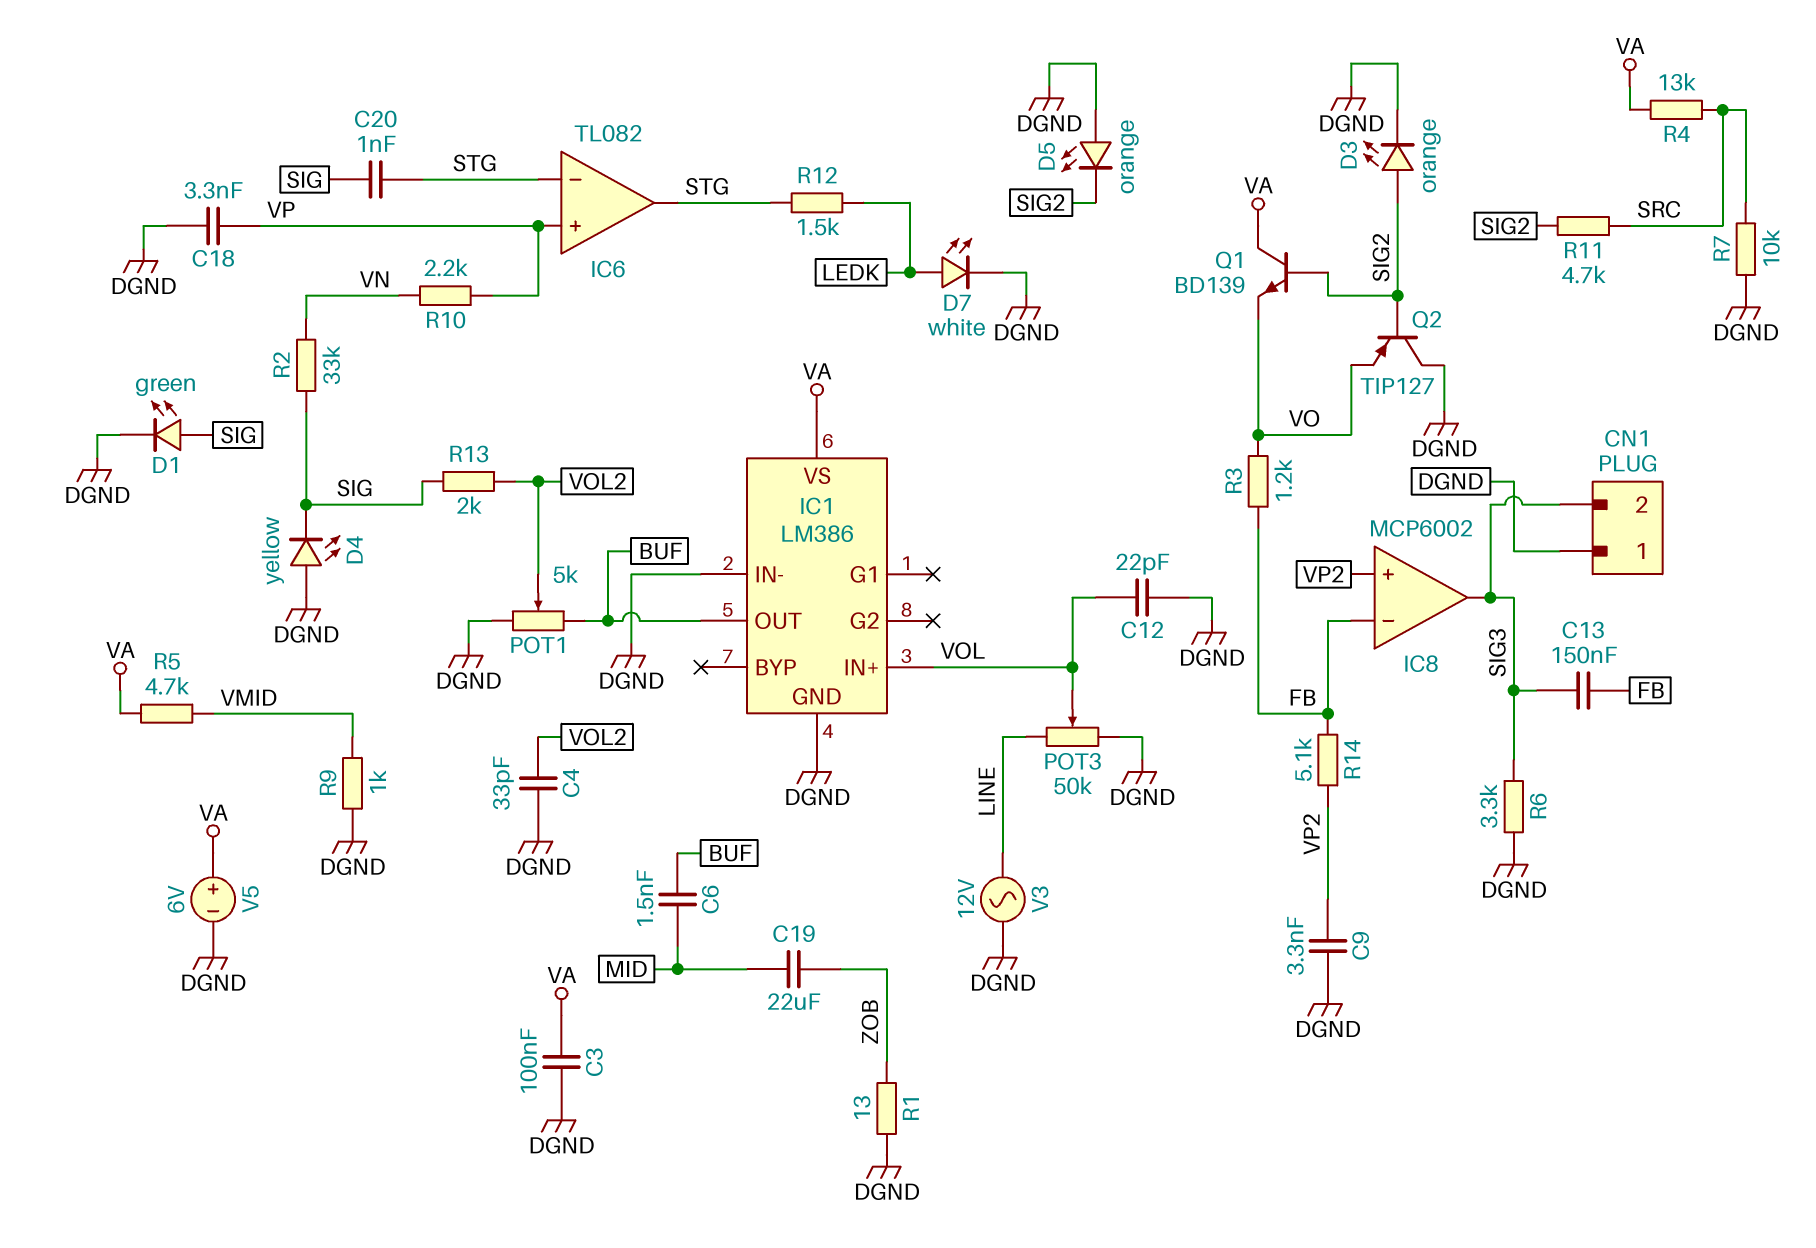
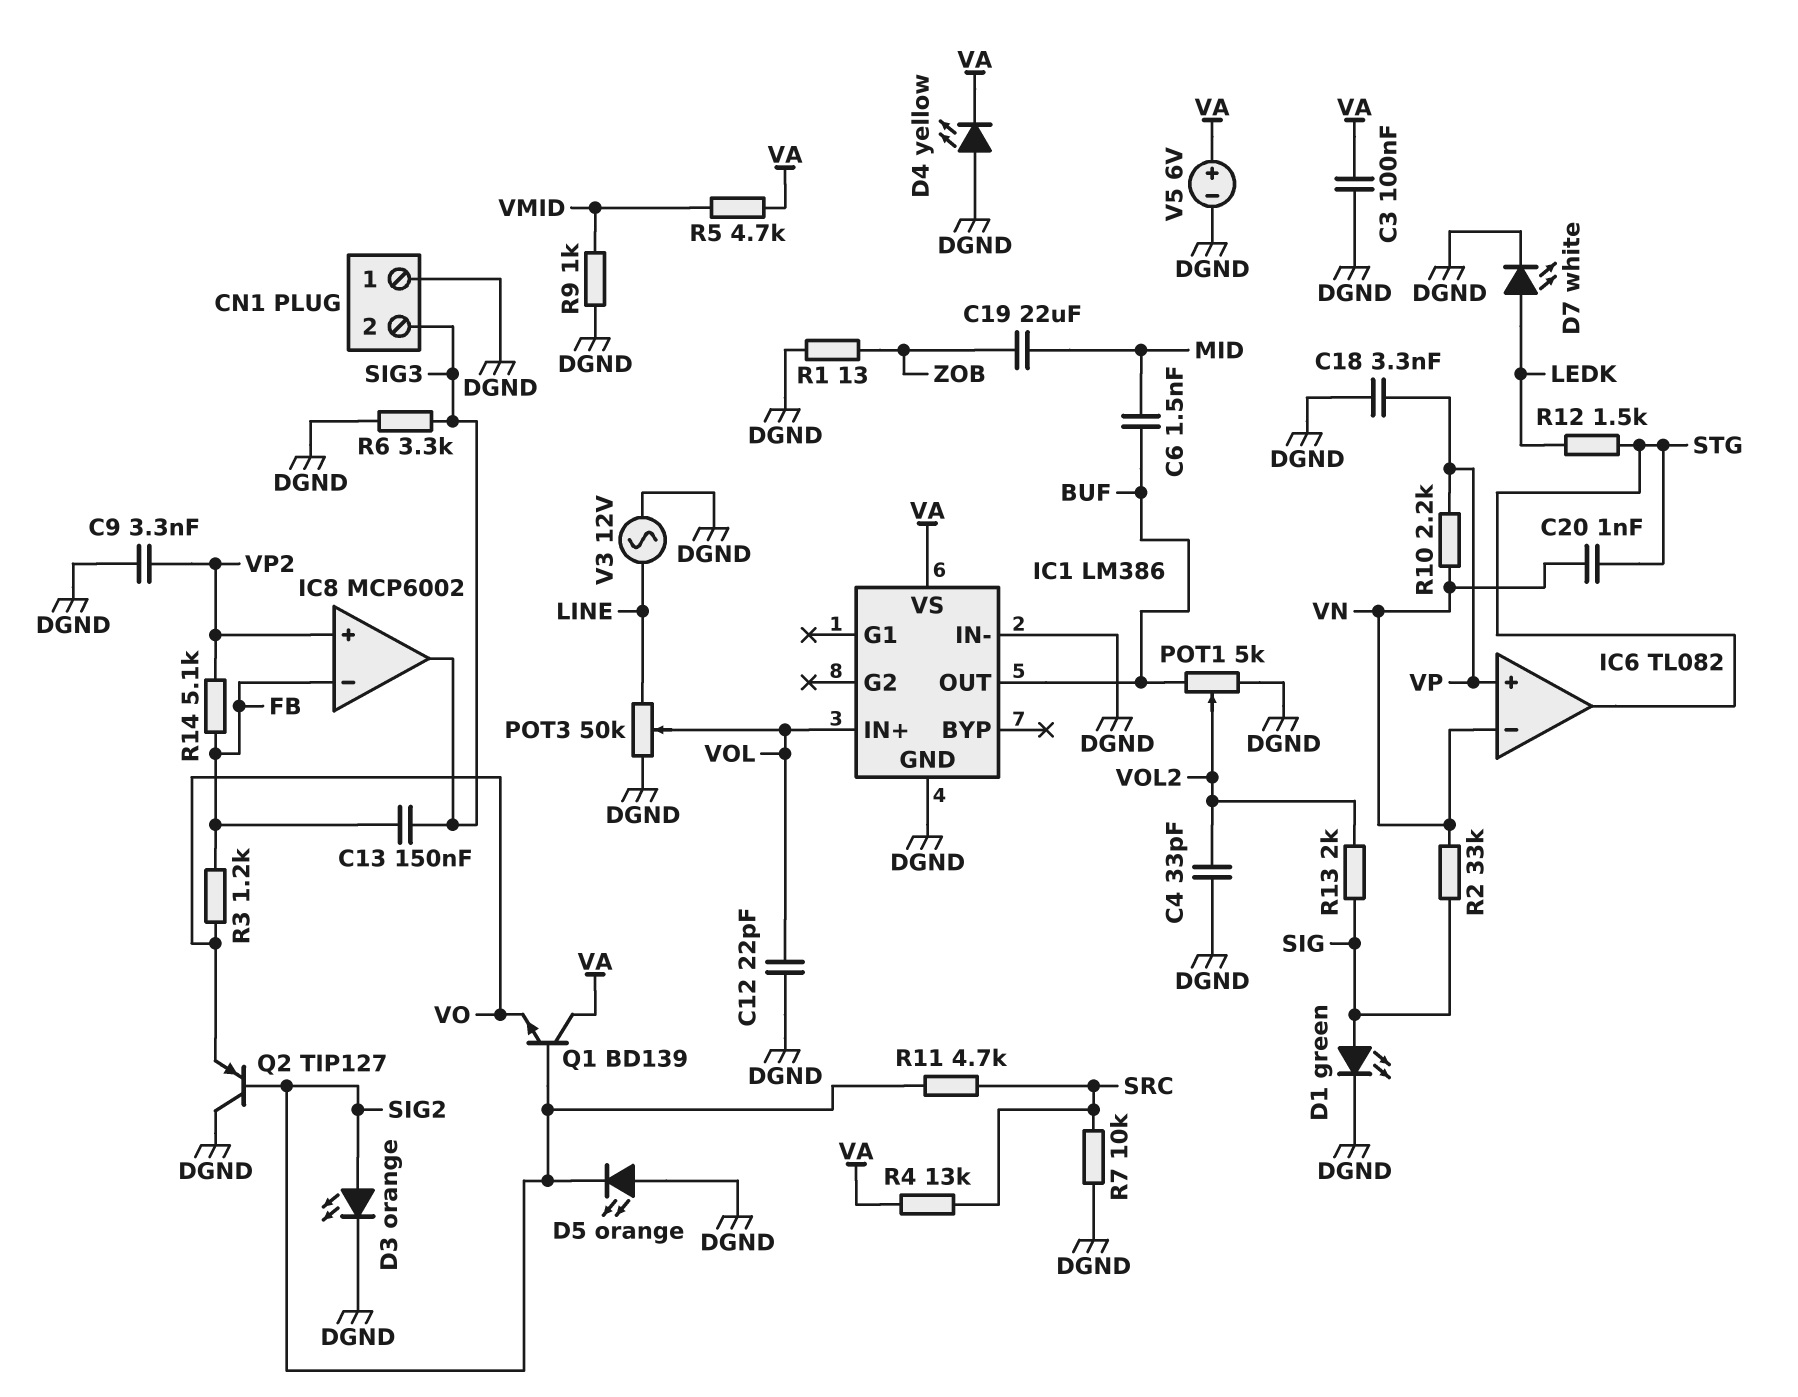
C20: 1nF (SIG, STG) -> 1nF (STG, VN)
D4: LED yellow (A DGND, K SIG) -> LED yellow (A DGND, K VA)
IC6 pin in-: STG -> VN

